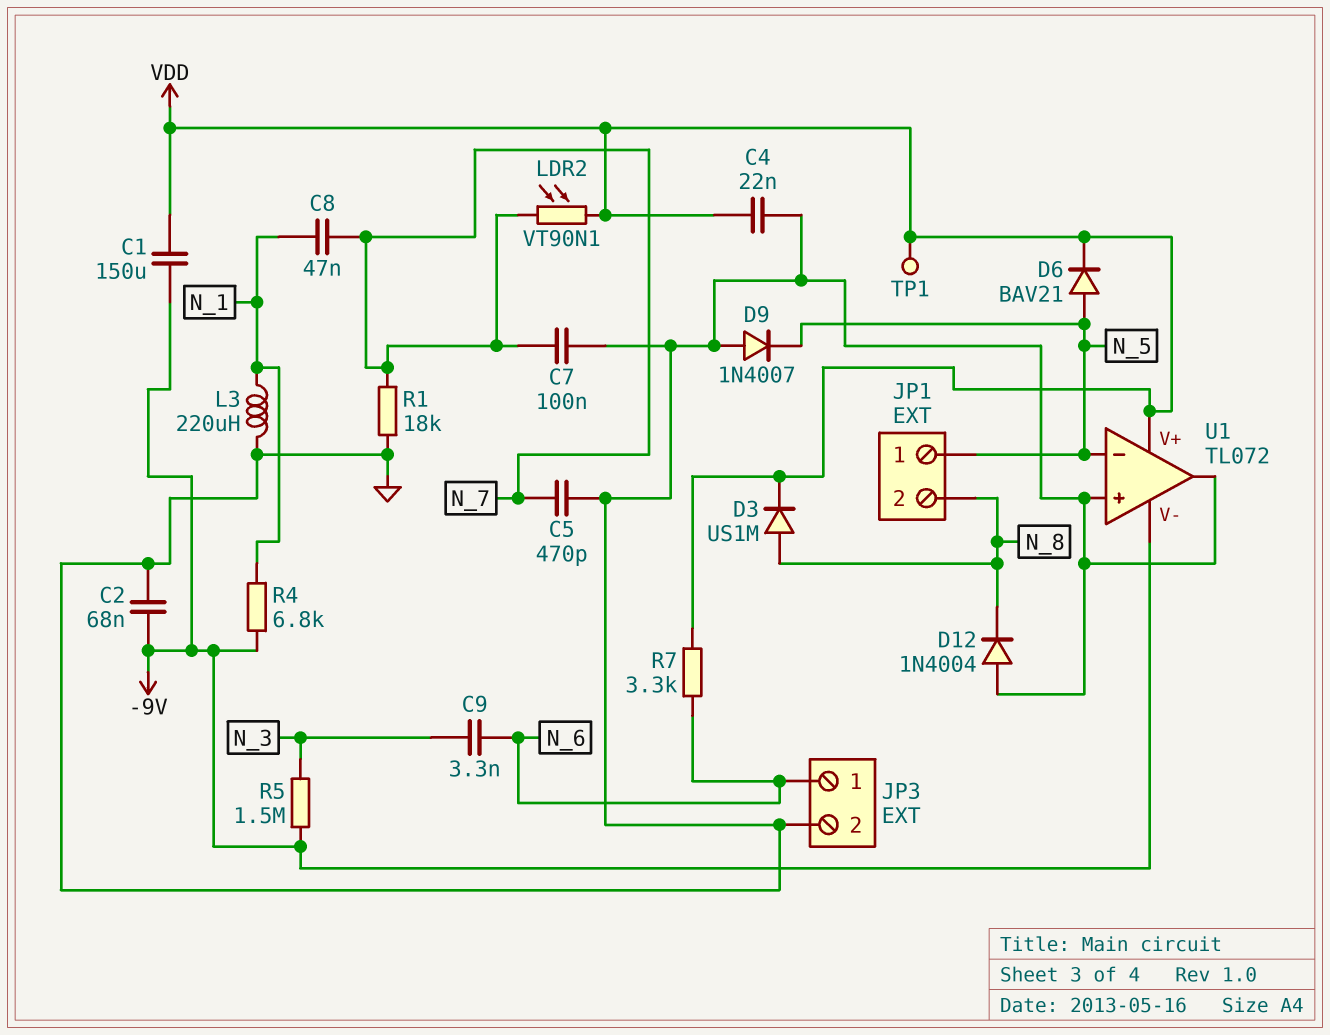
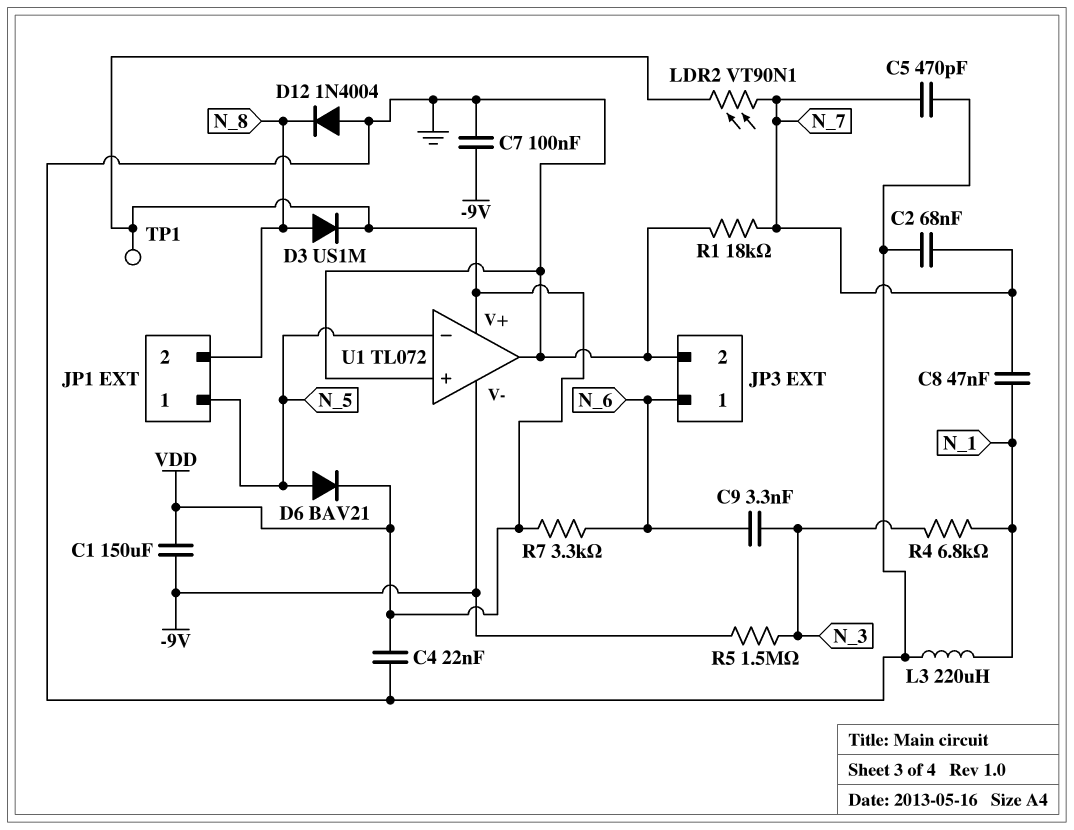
C2: 68nF (-9V, GND) -> 68nF (GND, N_7)
C7: 100nF (GND, N_7) -> 100nF (-9V, GND)
D9: diode 1N4007 (A GND, K N_5) -> none
R4: 6.8k (-9V, N_1) -> 6.8k (N_1, N_3)

